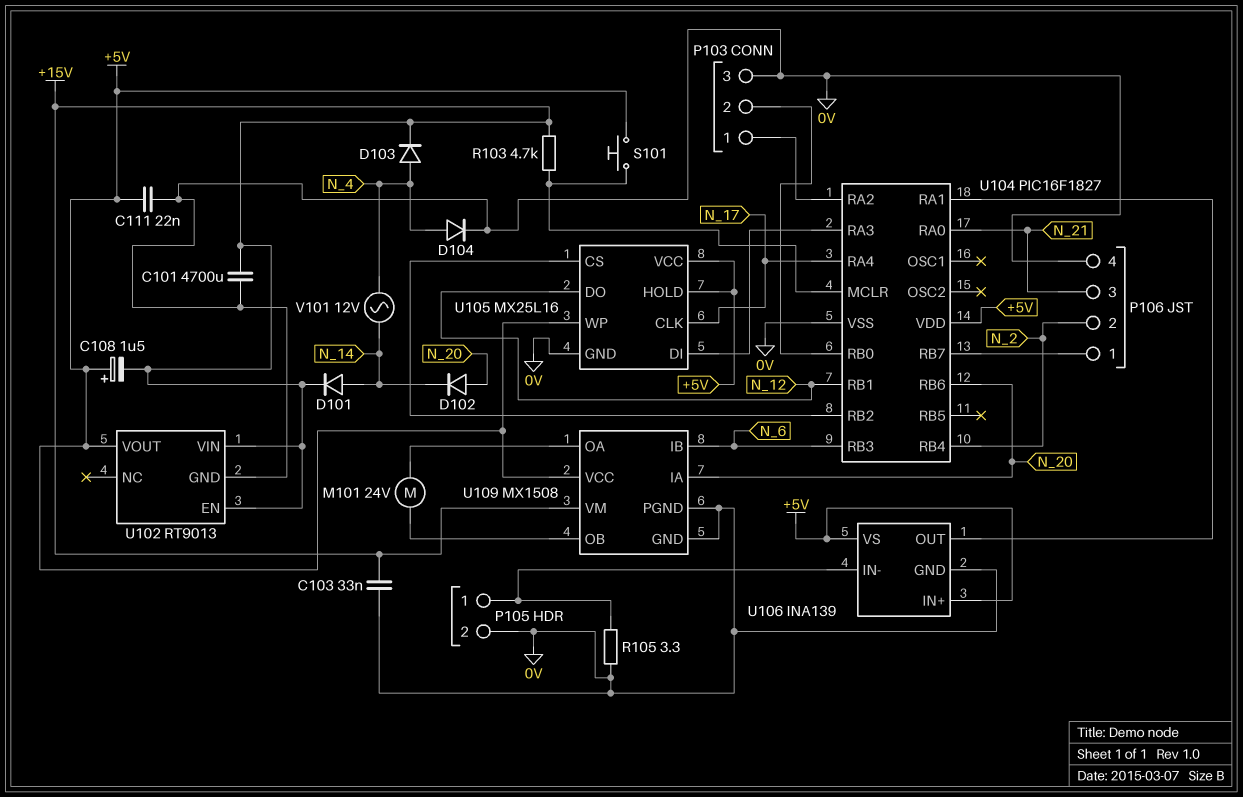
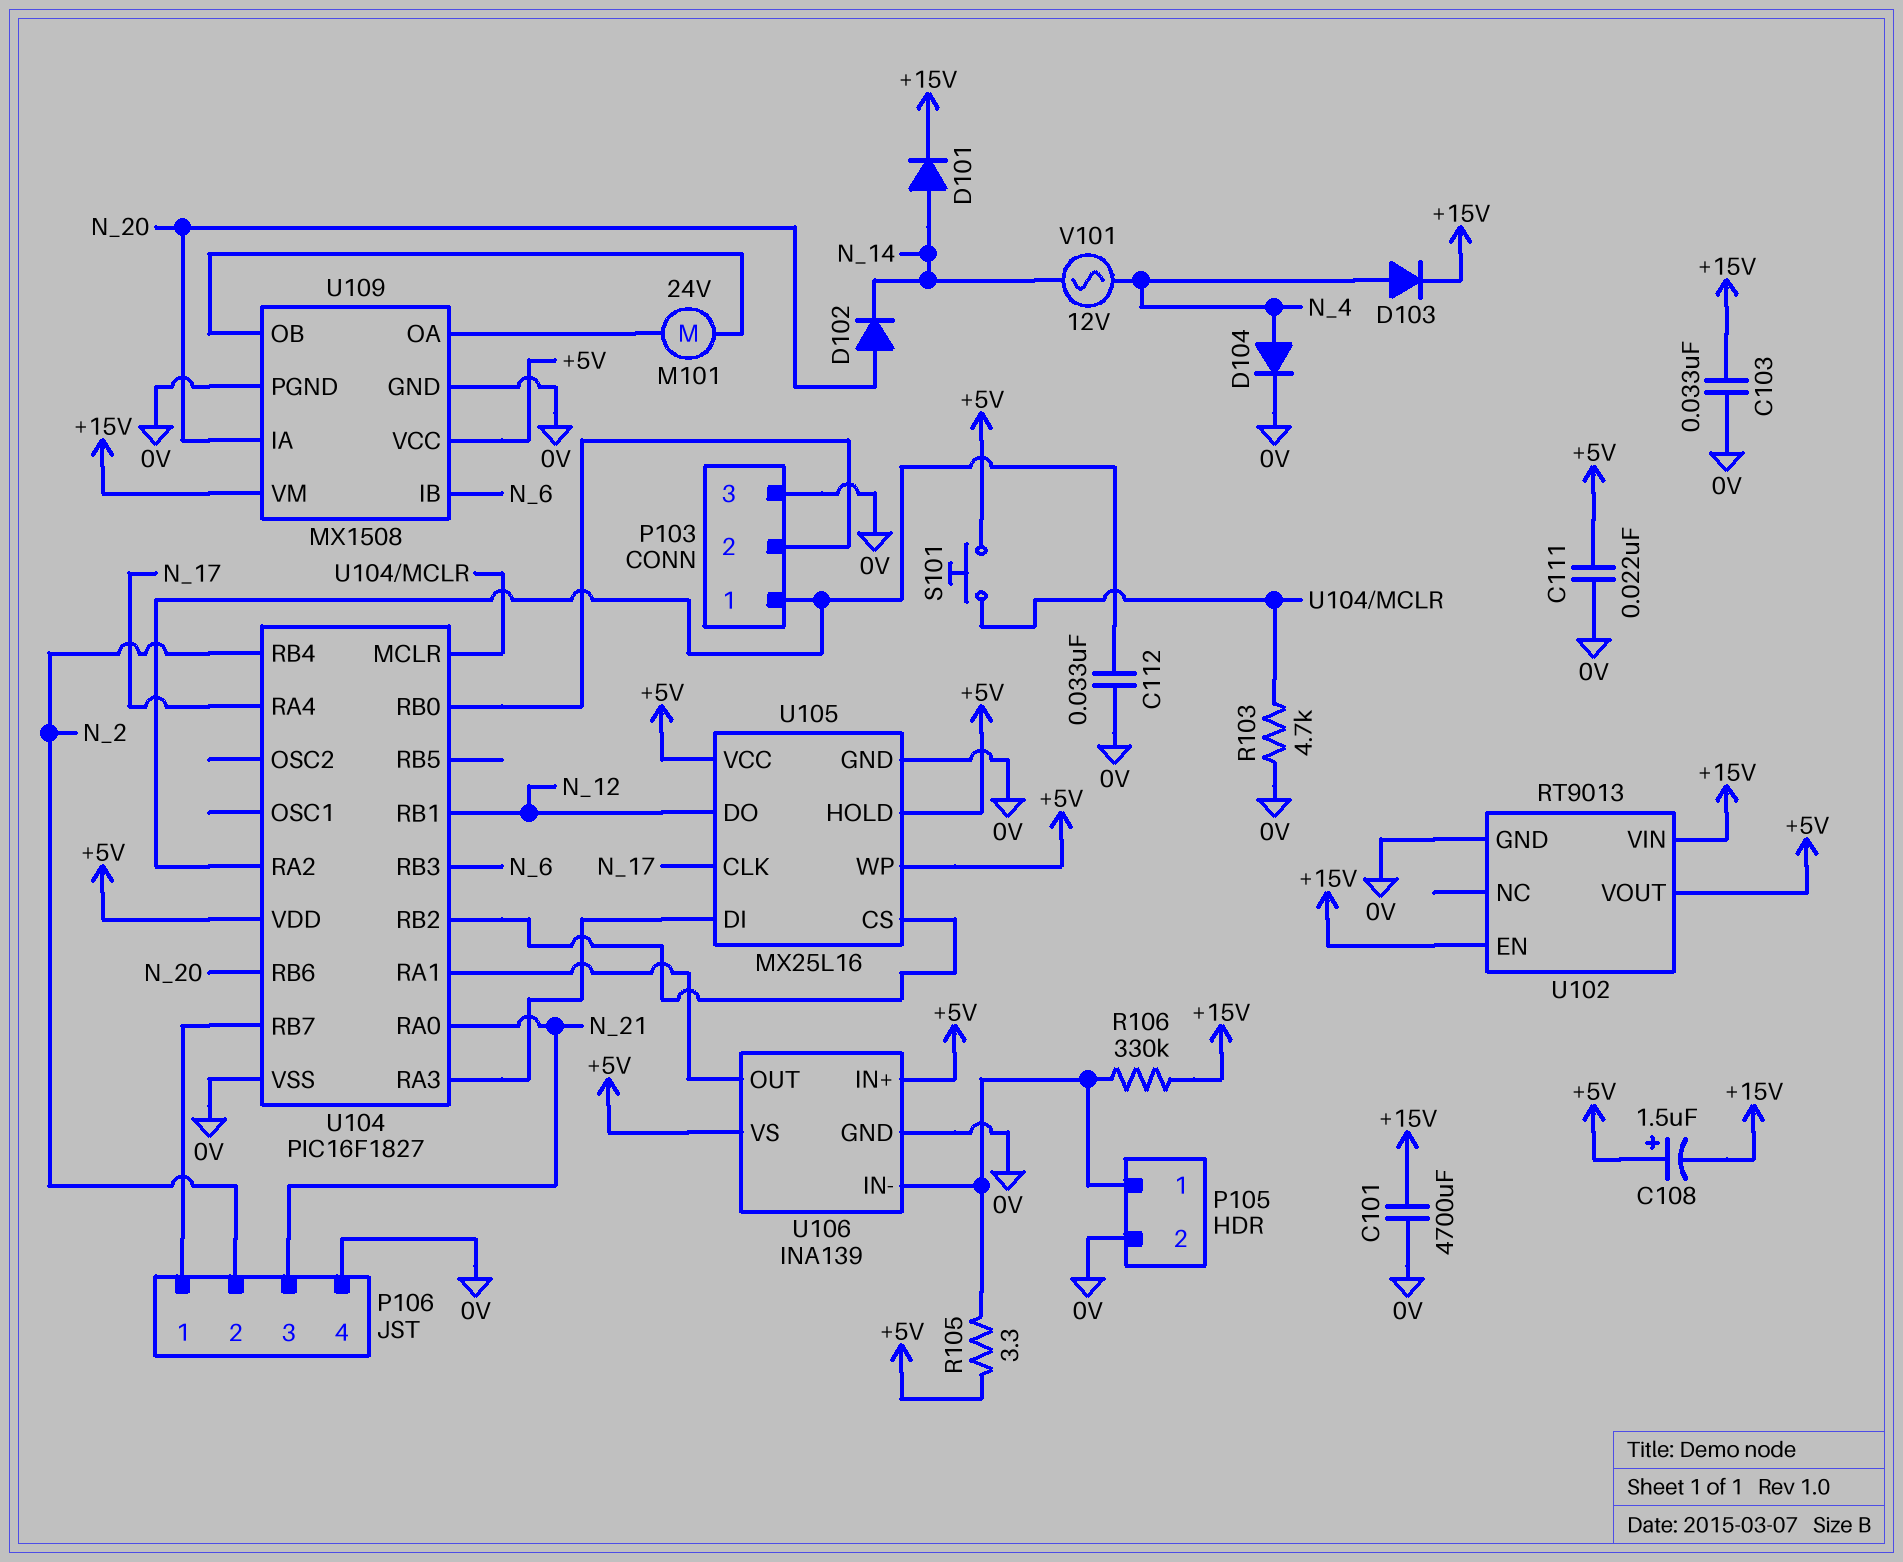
C112: none -> 33nF (0V, P103/1)
R103: 4.7k (+15V, U104/MCLR) -> 4.7k (0V, U104/MCLR)
R105: 3.3 (0V, P105/1) -> 3.3 (+5V, P105/1)
R106: none -> 330k (+15V, P105/1)

